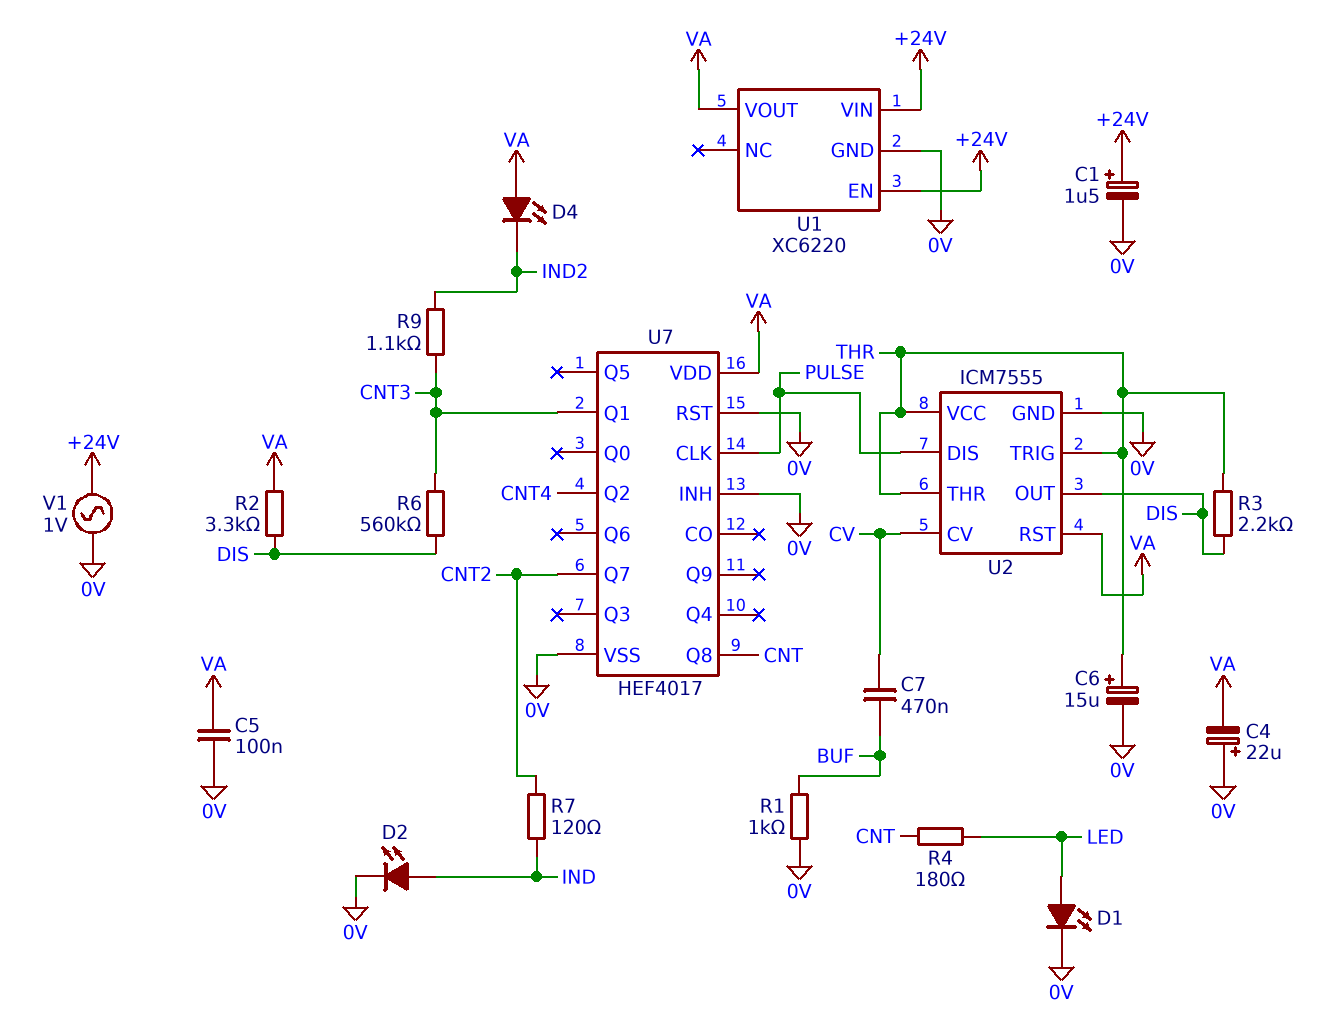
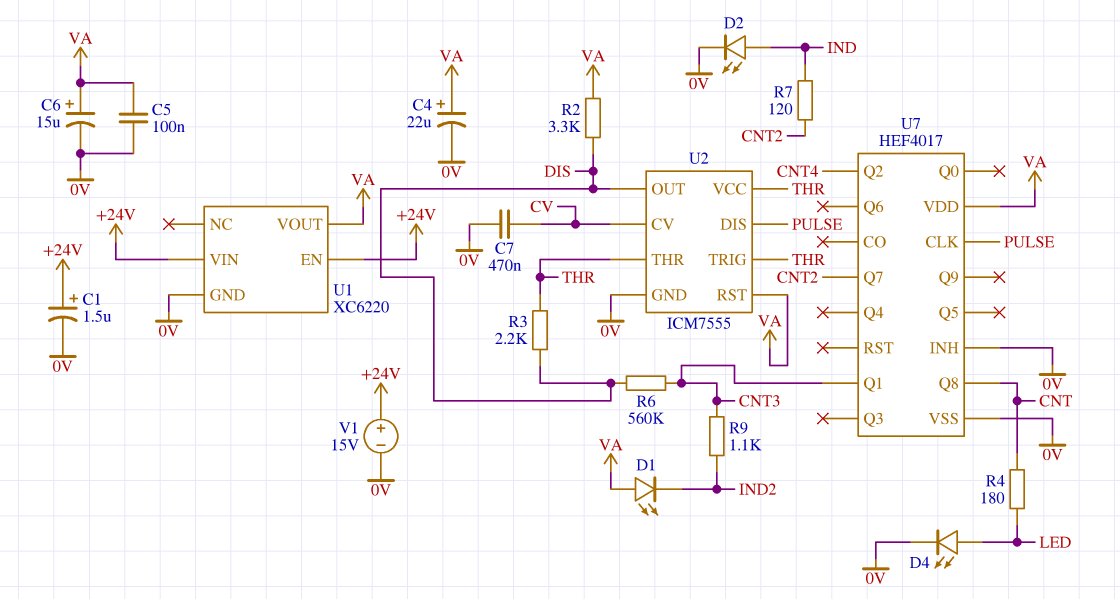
C4: 22uF (plus 0V, minus VA) -> 22uF (plus VA, minus 0V)
C6: 15uF (plus THR, minus 0V) -> 15uF (plus VA, minus 0V)
C7: 470nF (BUF, CV) -> 470nF (0V, CV)
D1: LED (A LED, K 0V) -> LED (A VA, K IND2)
D4: LED (A VA, K IND2) -> LED (A LED, K 0V)
R1: 1k (0V, BUF) -> none
U7 pin RST: 0V -> none
V1: AC 1V (+24V, 0V) -> 15V (plus +24V, minus 0V)

